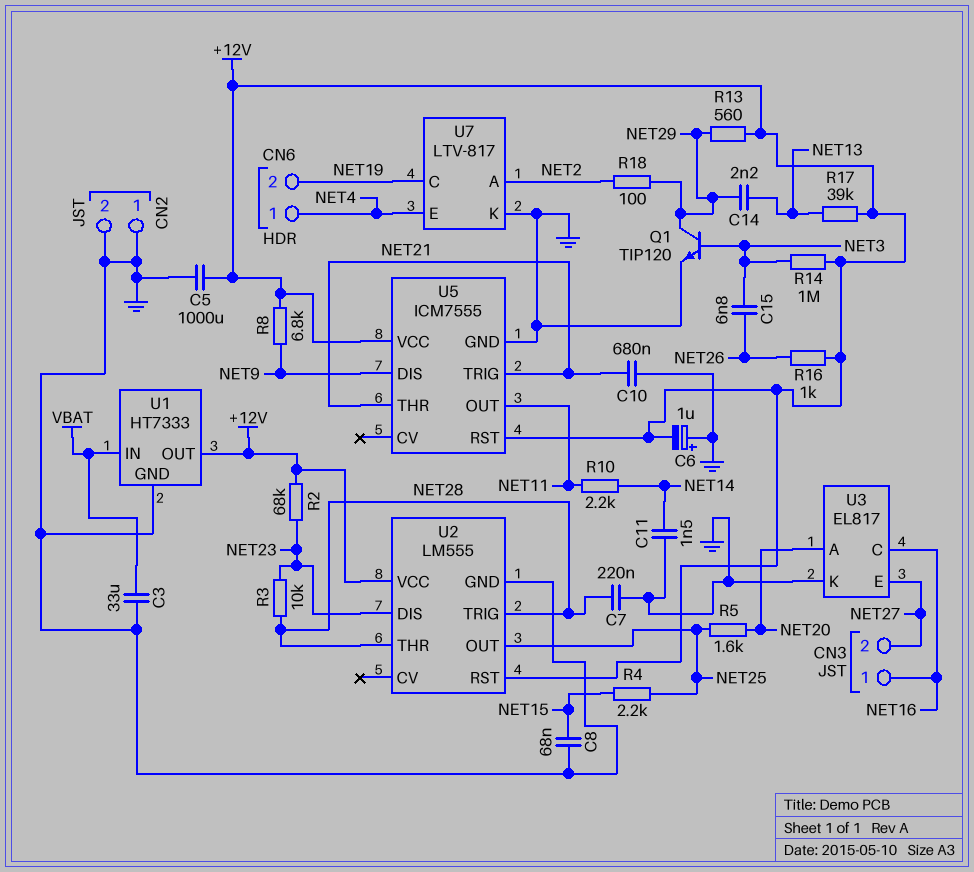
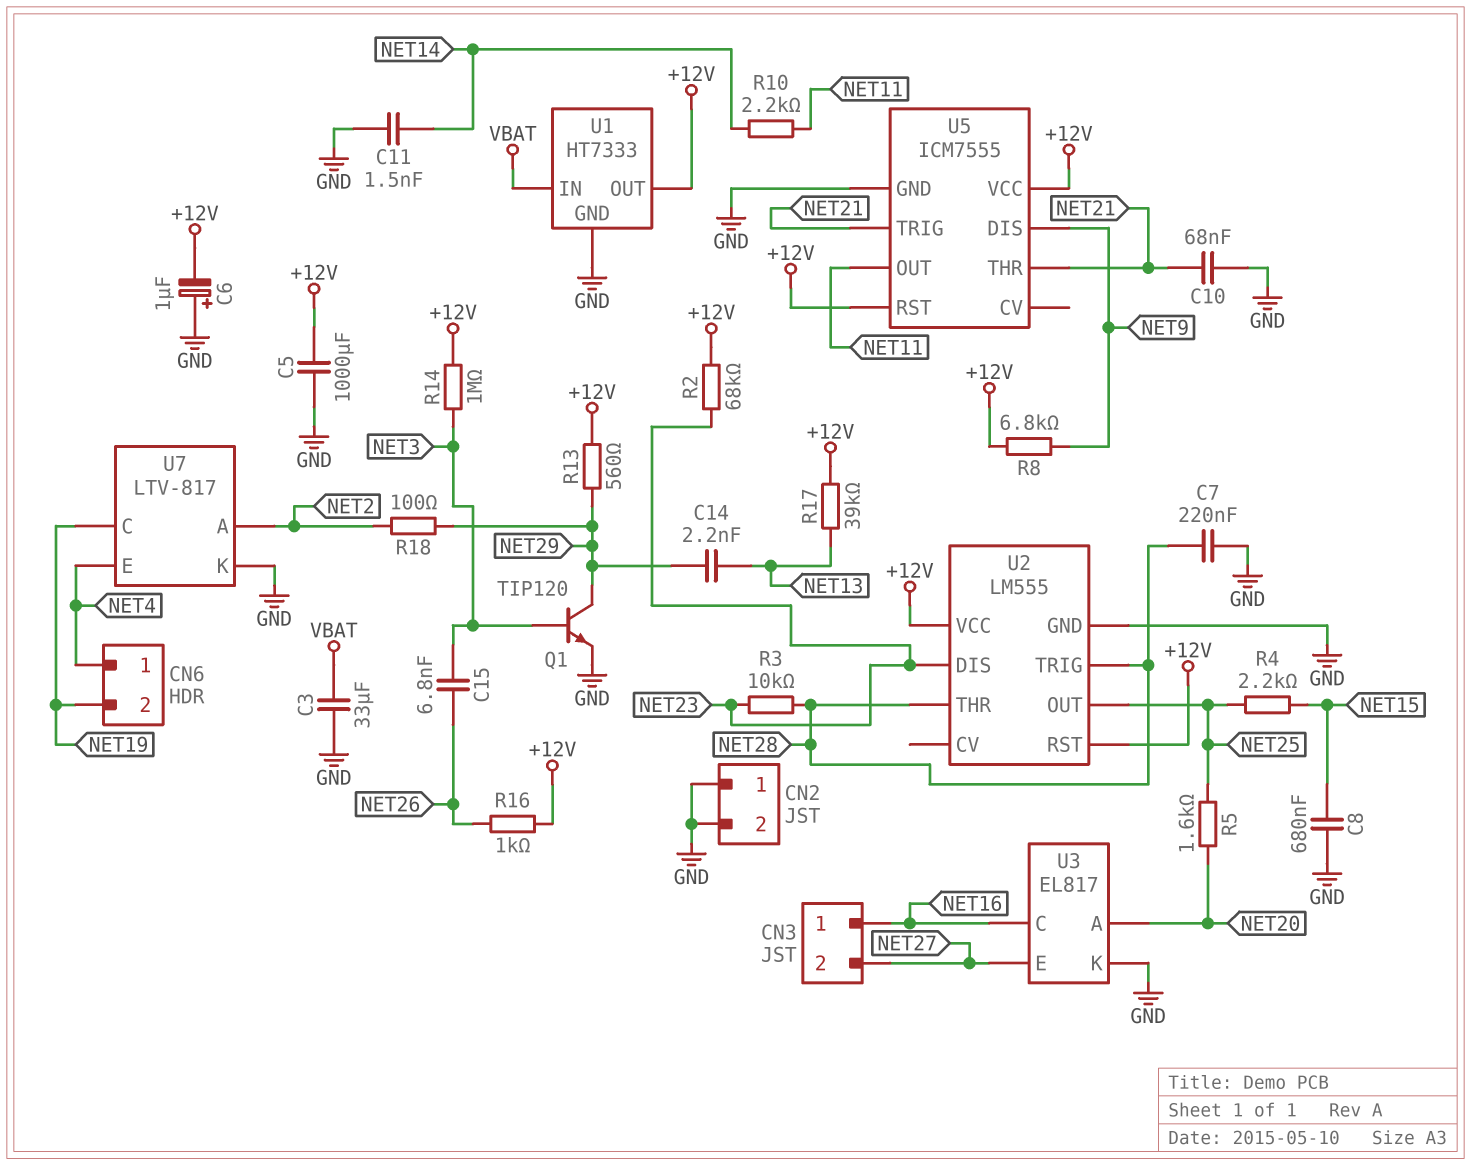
C8: 68nF (GND, NET15) -> 680nF (GND, NET15)
C10: 680nF (GND, NET21) -> 68nF (GND, NET21)

